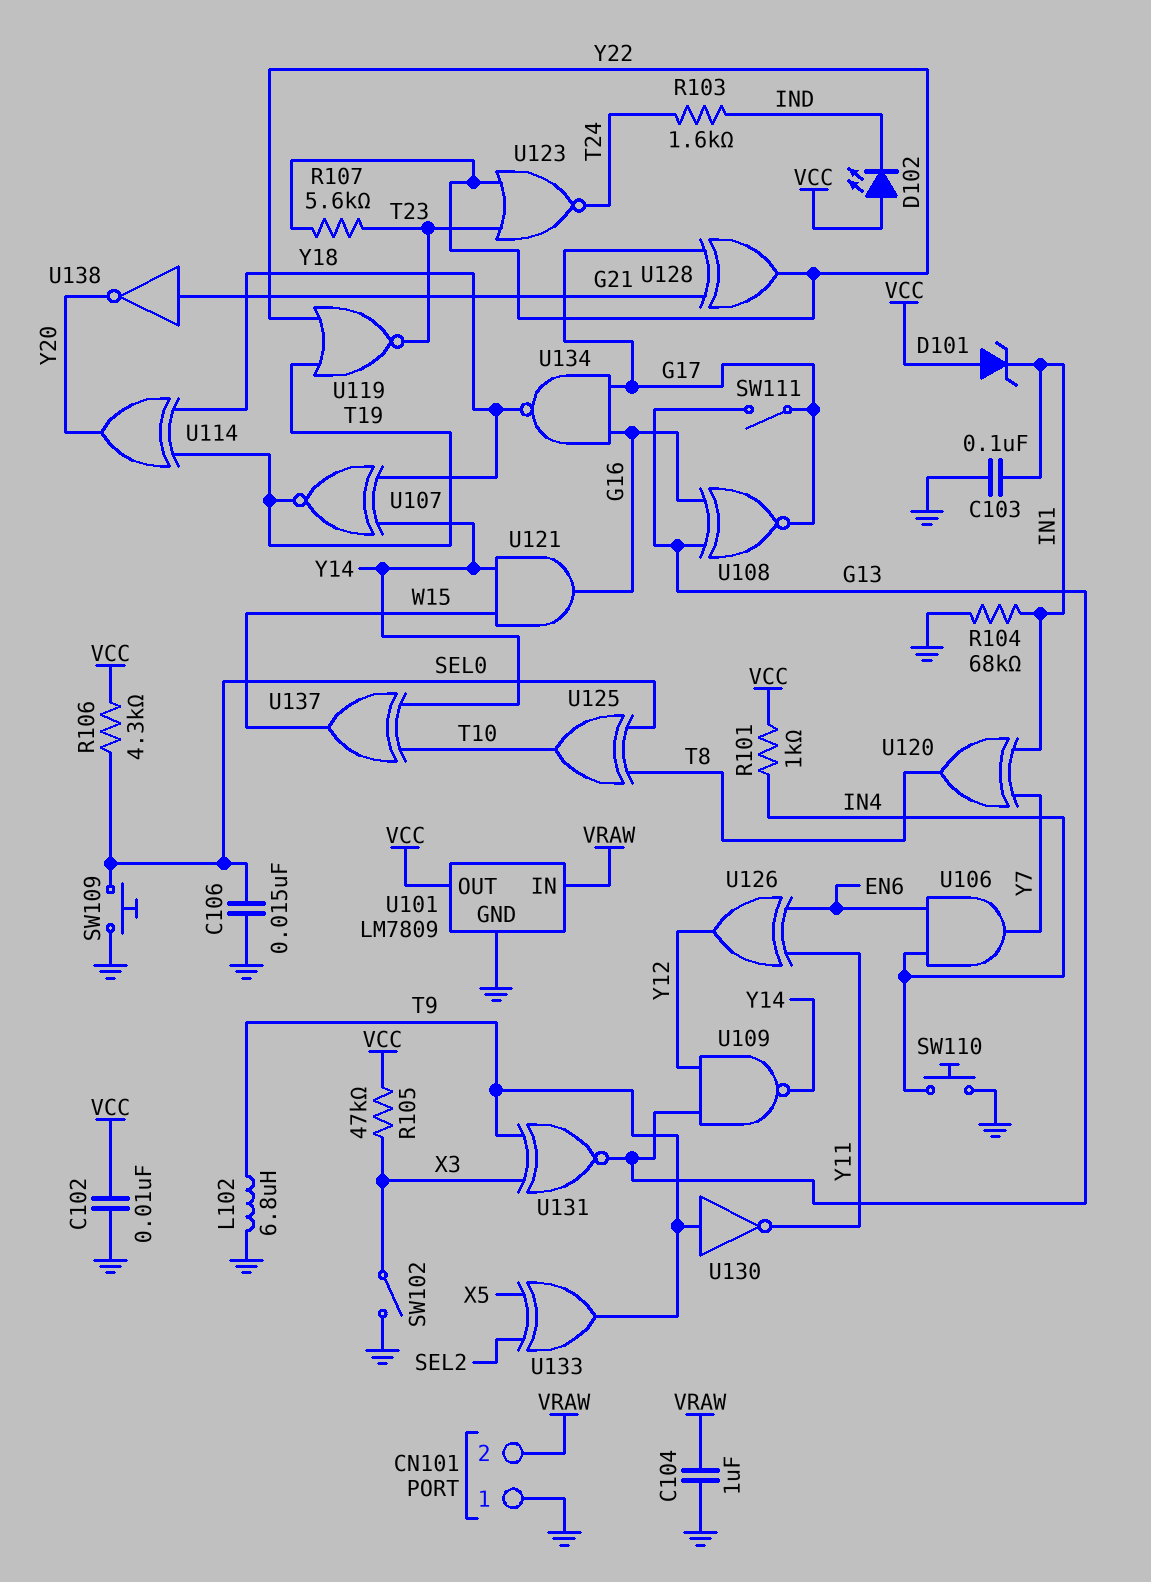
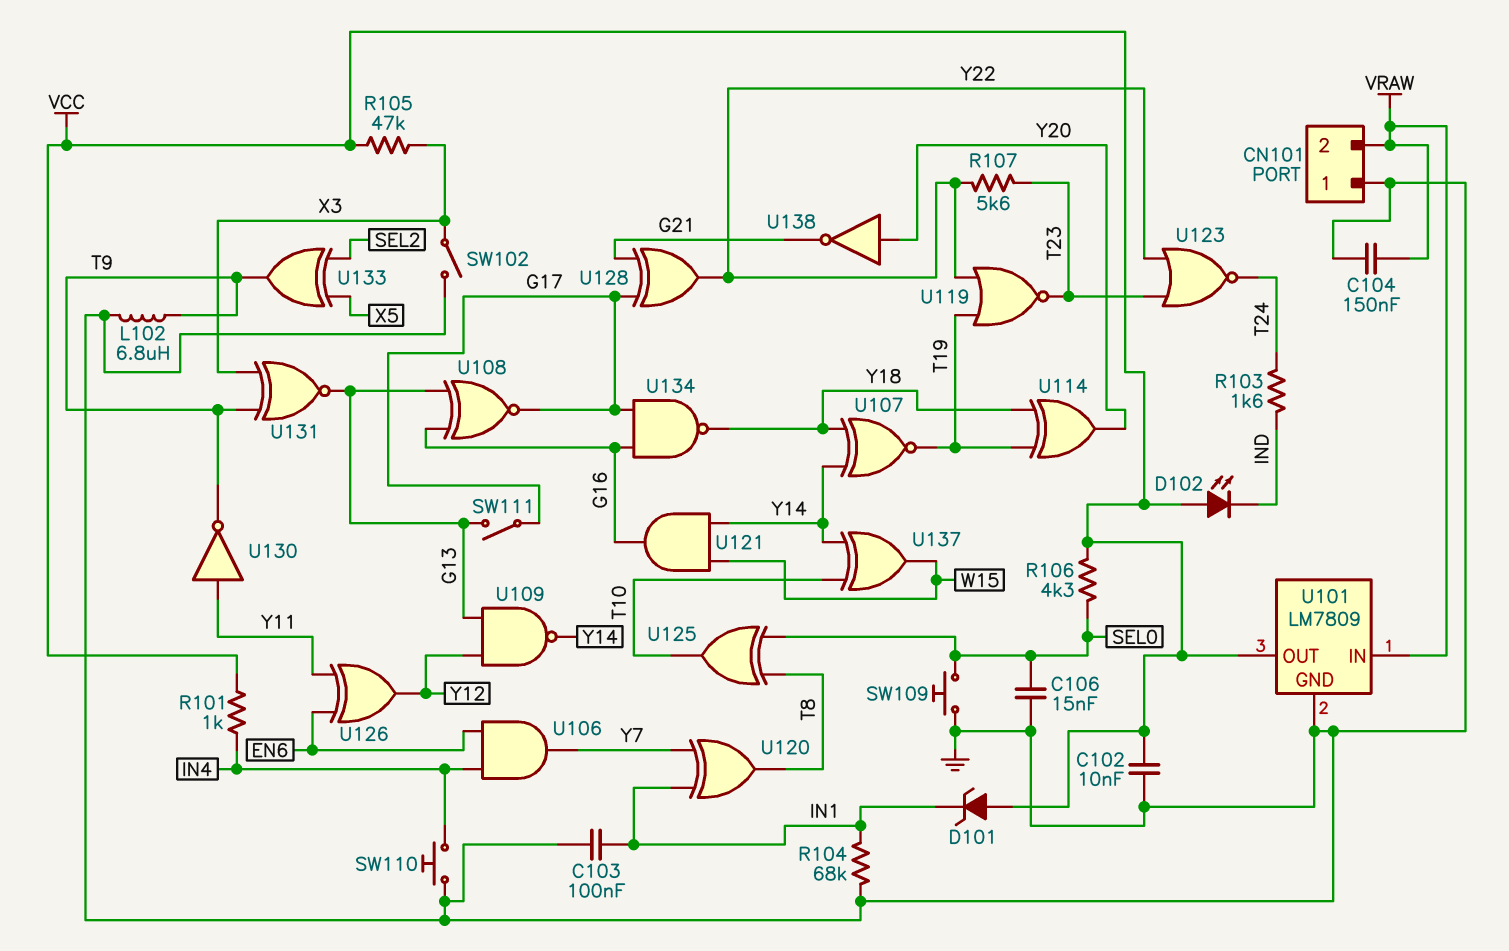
C104: 1uF (GND, VRAW) -> 150nF (GND, VRAW)
U130: NOT (in T9, out Y11) -> NOT (in Y11, out T9)
U138: NOT (in G21, out Y20) -> NOT (in Y20, out G21)

